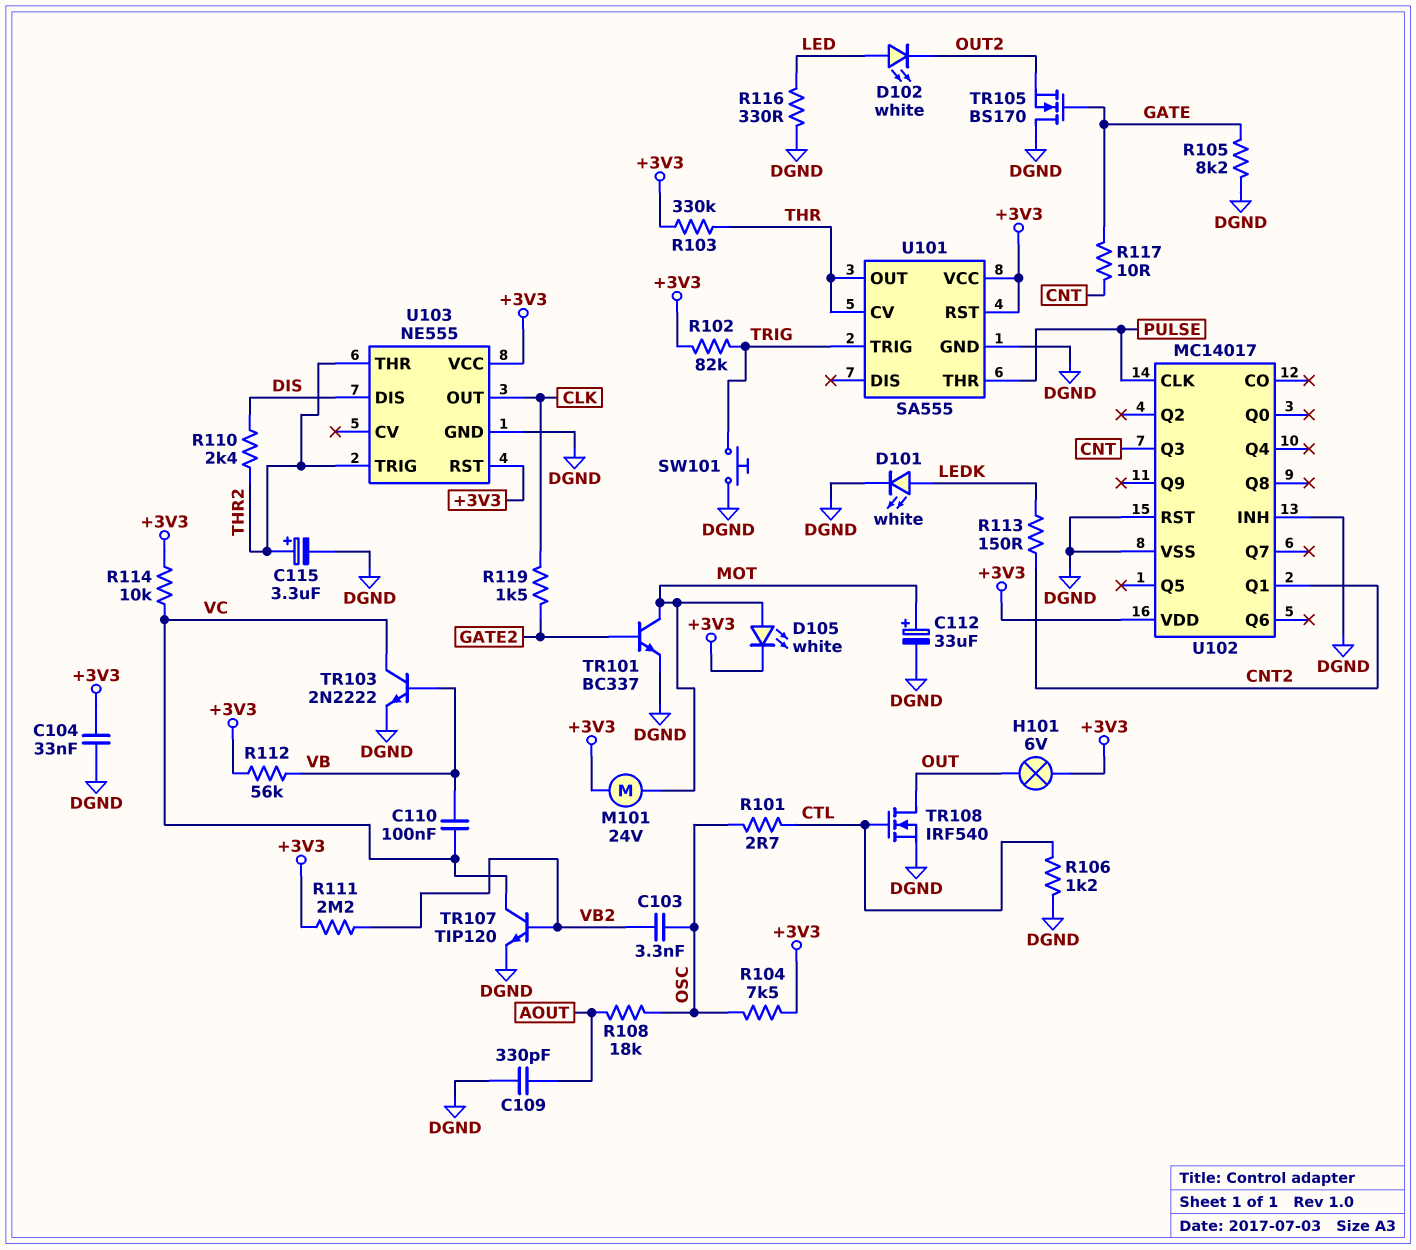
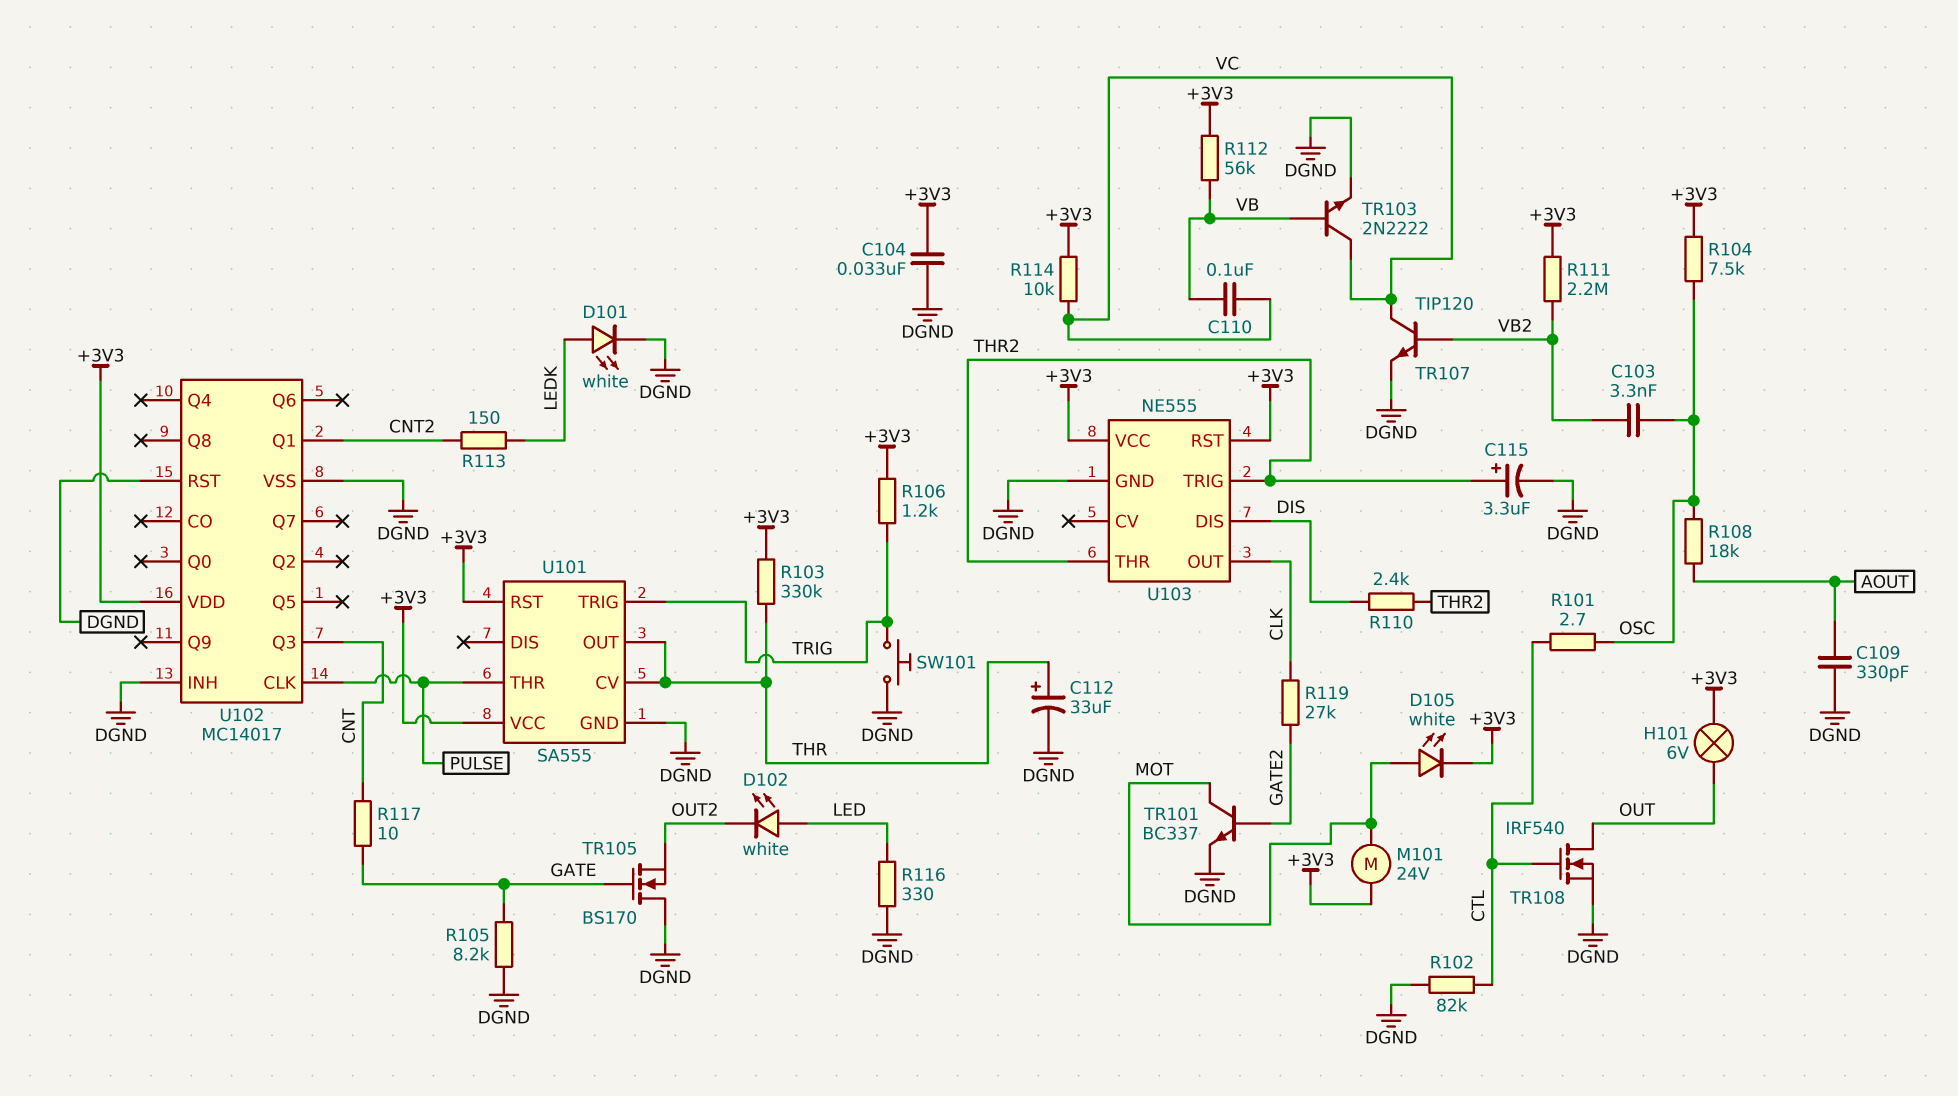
C112: 33uF (plus MOT, minus DGND) -> 33uF (plus THR, minus DGND)
R102: 82k (+3V3, TRIG) -> 82k (CTL, DGND)
R106: 1.2k (CTL, DGND) -> 1.2k (+3V3, TRIG)
R119: 1.5k (CLK, GATE2) -> 27k (CLK, GATE2)

